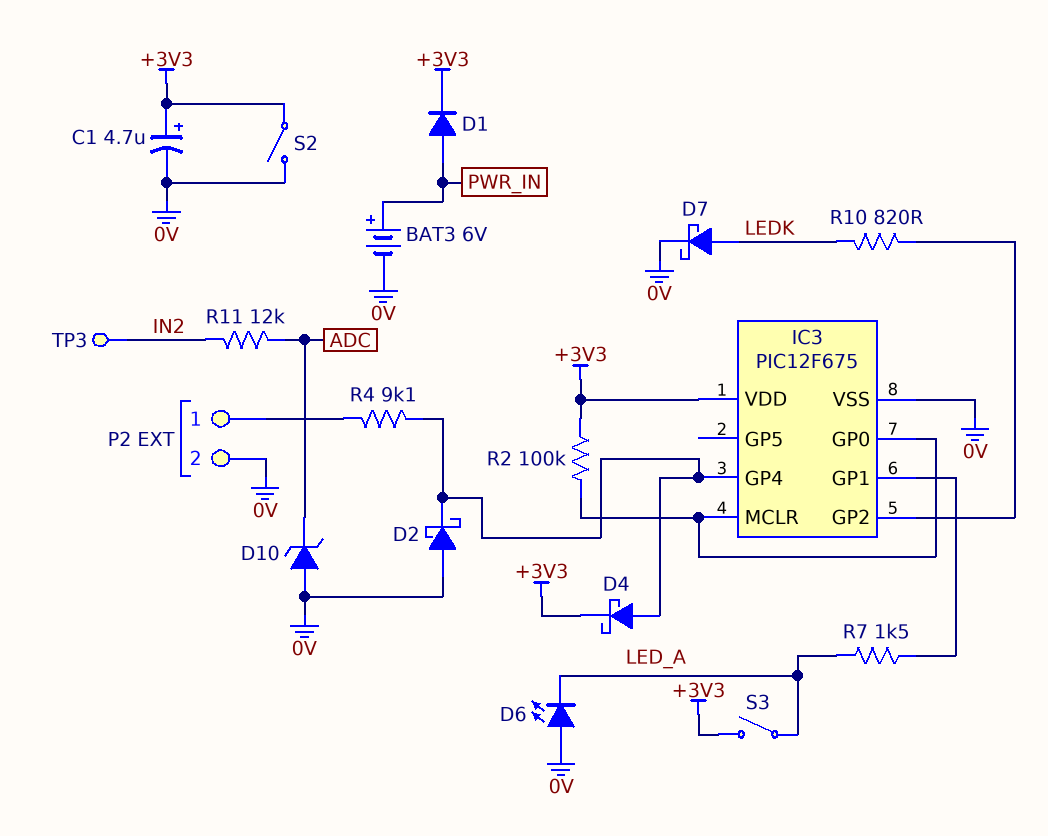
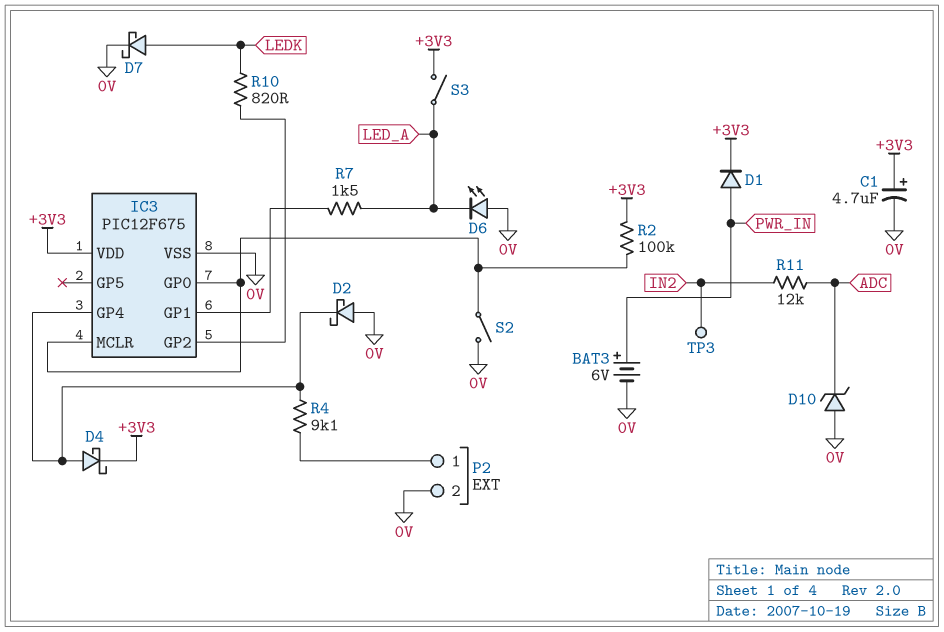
S2: switch (+3V3, 0V) -> switch (0V, IC3/GP0)

